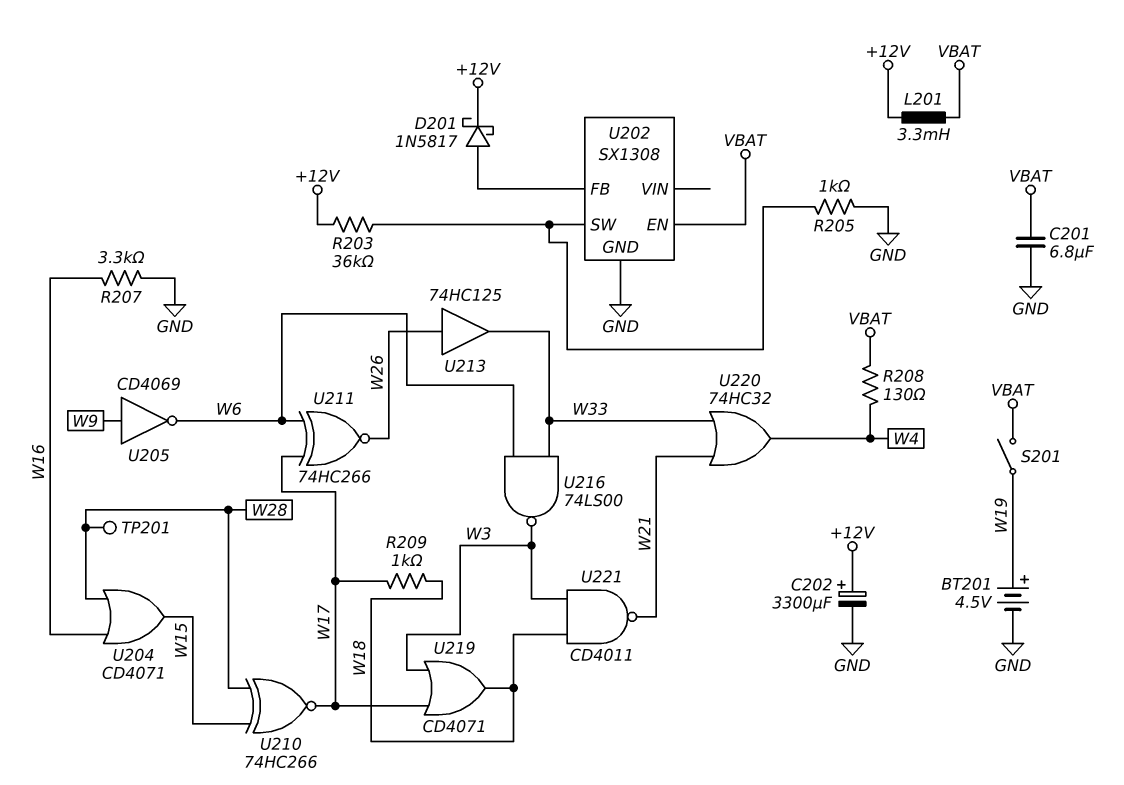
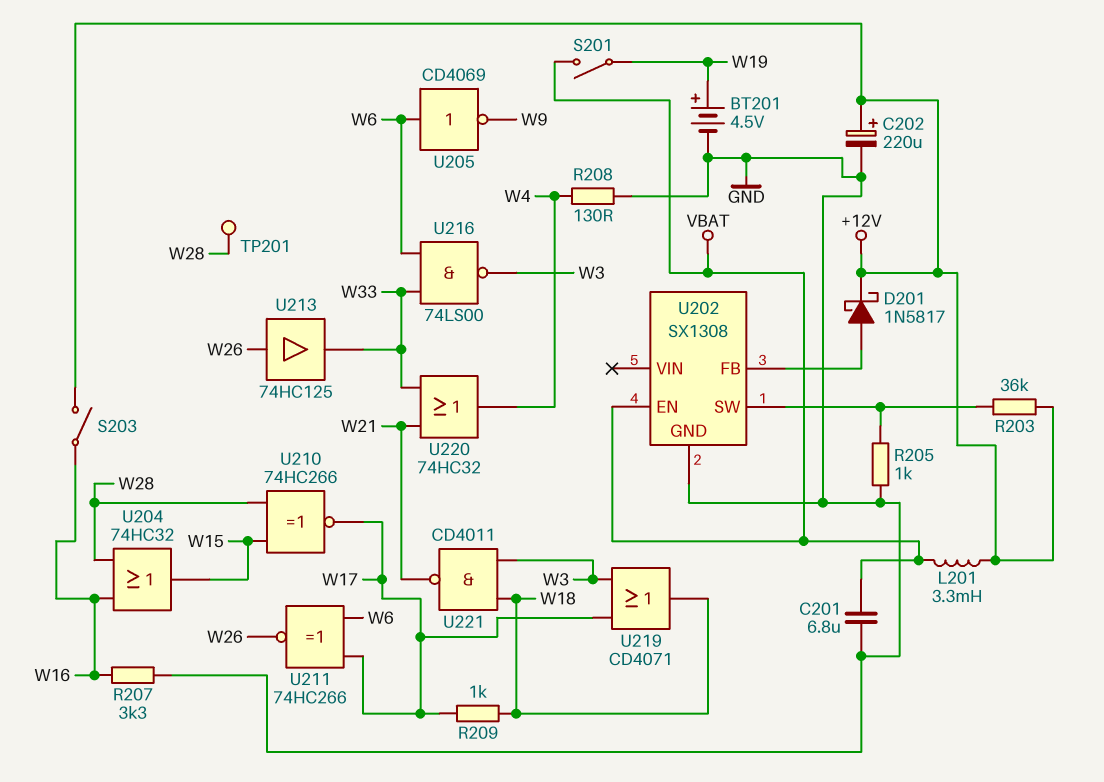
C202: 3300uF (plus +12V, minus GND) -> 220uF (plus +12V, minus GND)
R208: 130 (VBAT, W4) -> 130 (GND, W4)
S203: none -> switch (+12V, W16)
U204: OR CD4071 (in W16, in W28, out W15) -> OR 74HC32 (in W16, in W28, out W15)
U205: NOT CD4069 (in W9, out W6) -> NOT CD4069 (in W6, out W9)

